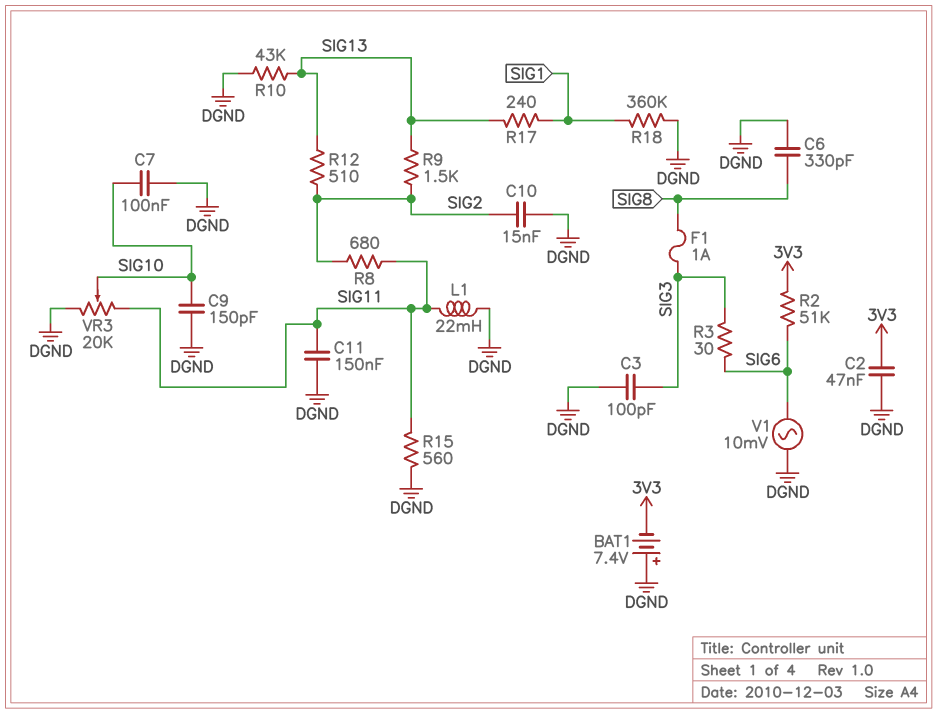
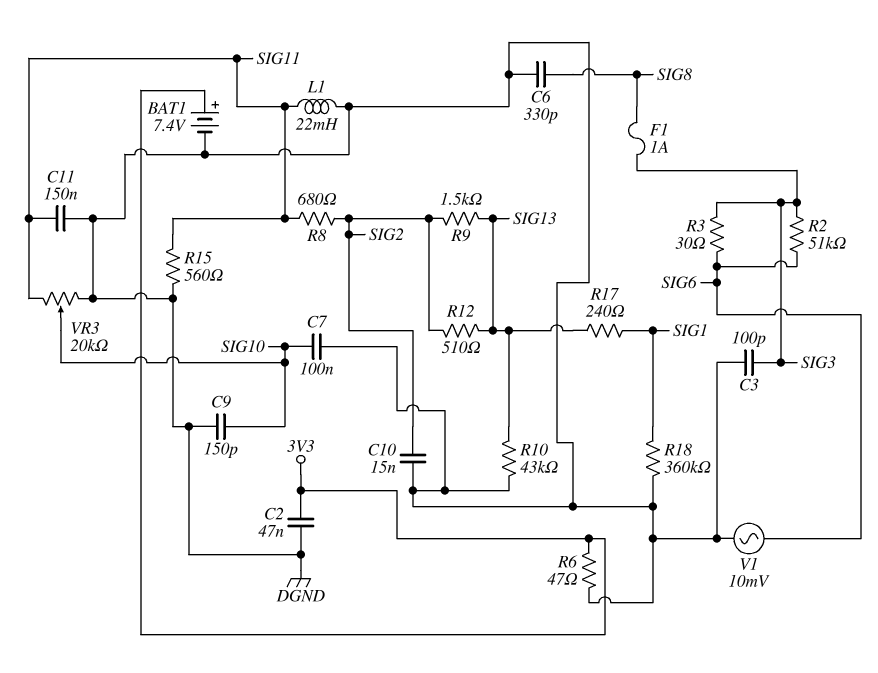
BAT1: 7.4V (plus DGND, minus 3V3) -> 7.4V (plus 3V3, minus DGND)
R2: 51k (3V3, SIG6) -> 51k (SIG3, SIG6)
R6: none -> 47 (3V3, DGND)

